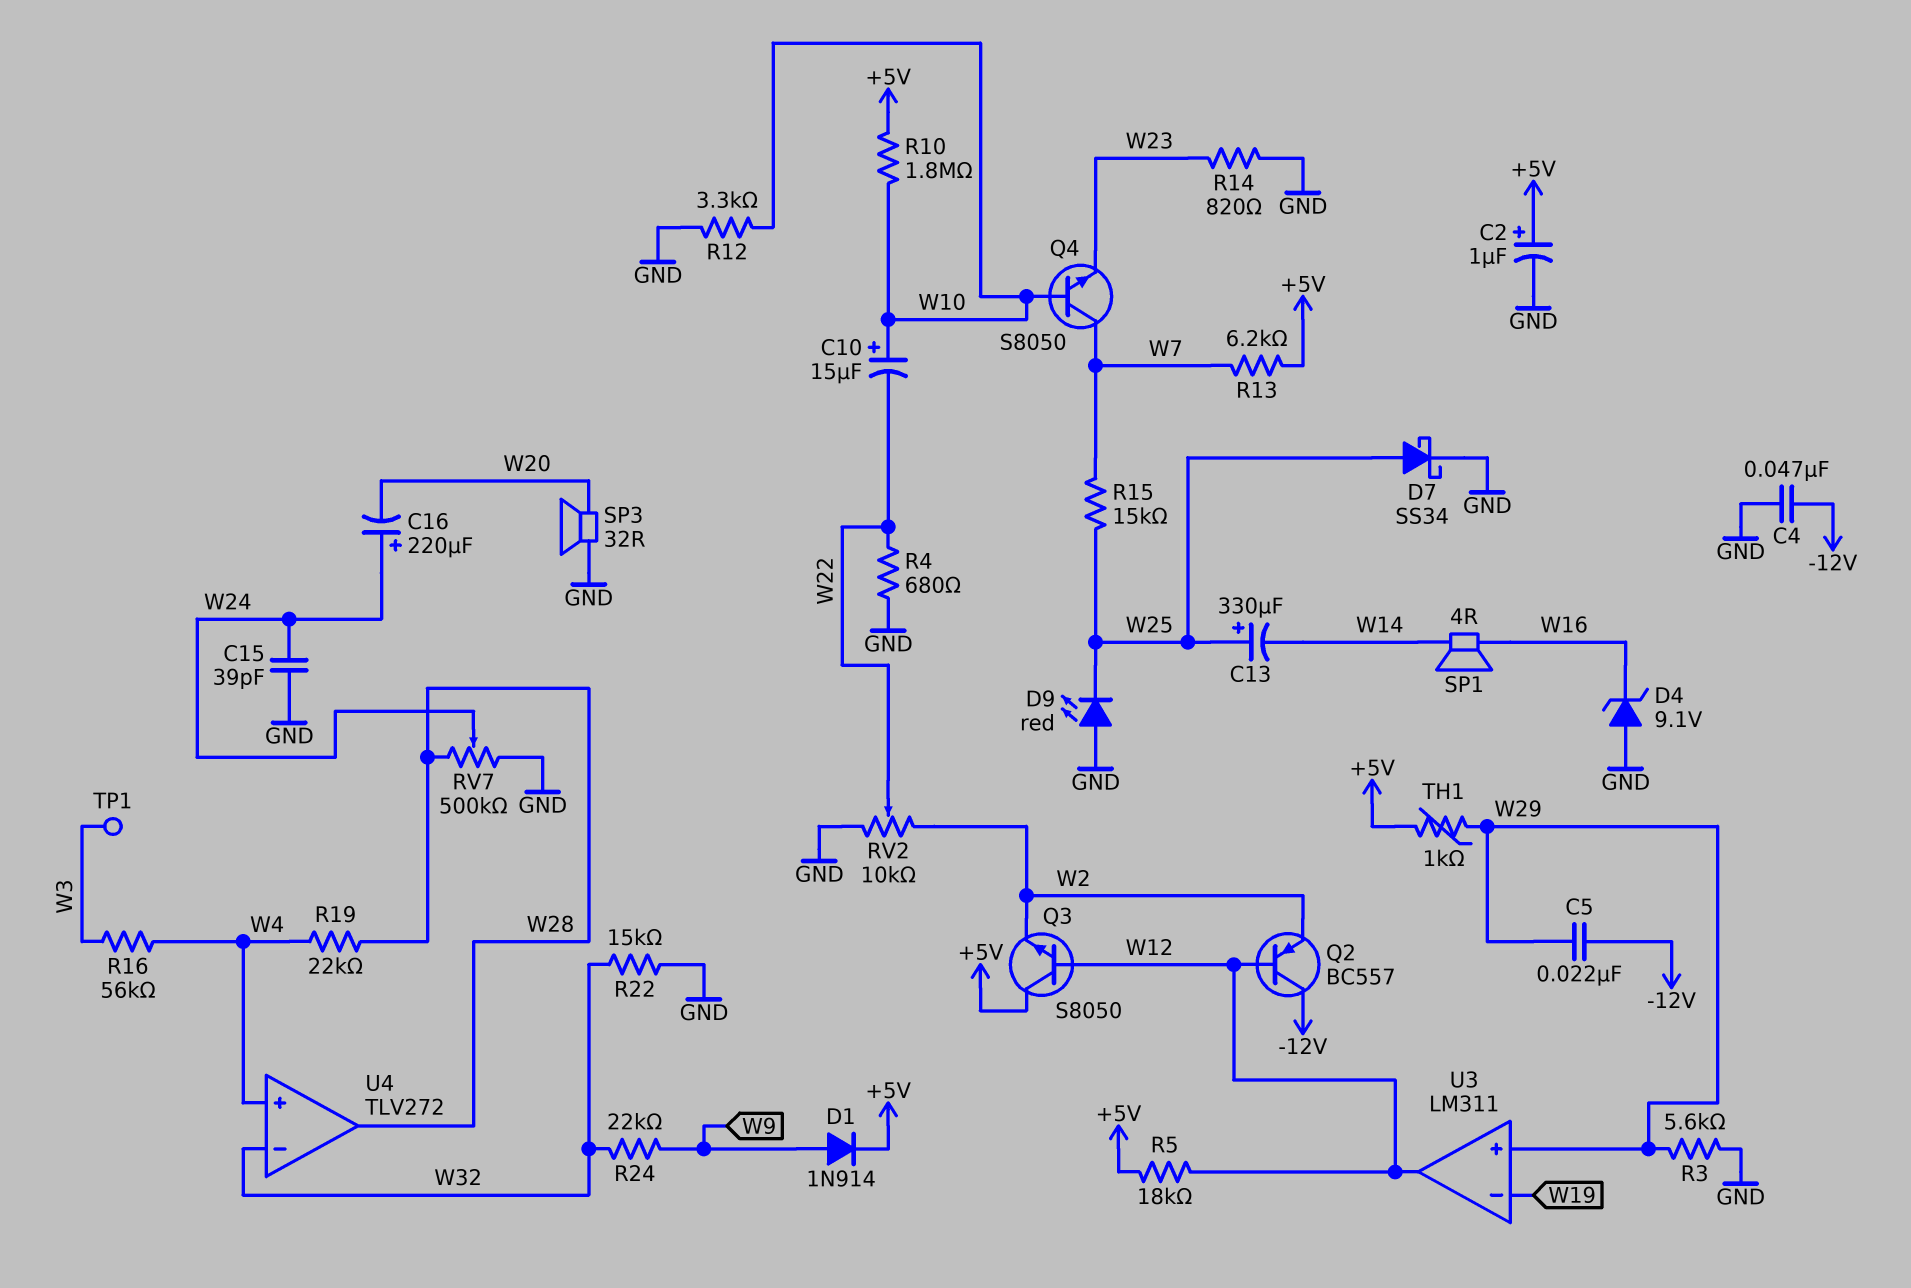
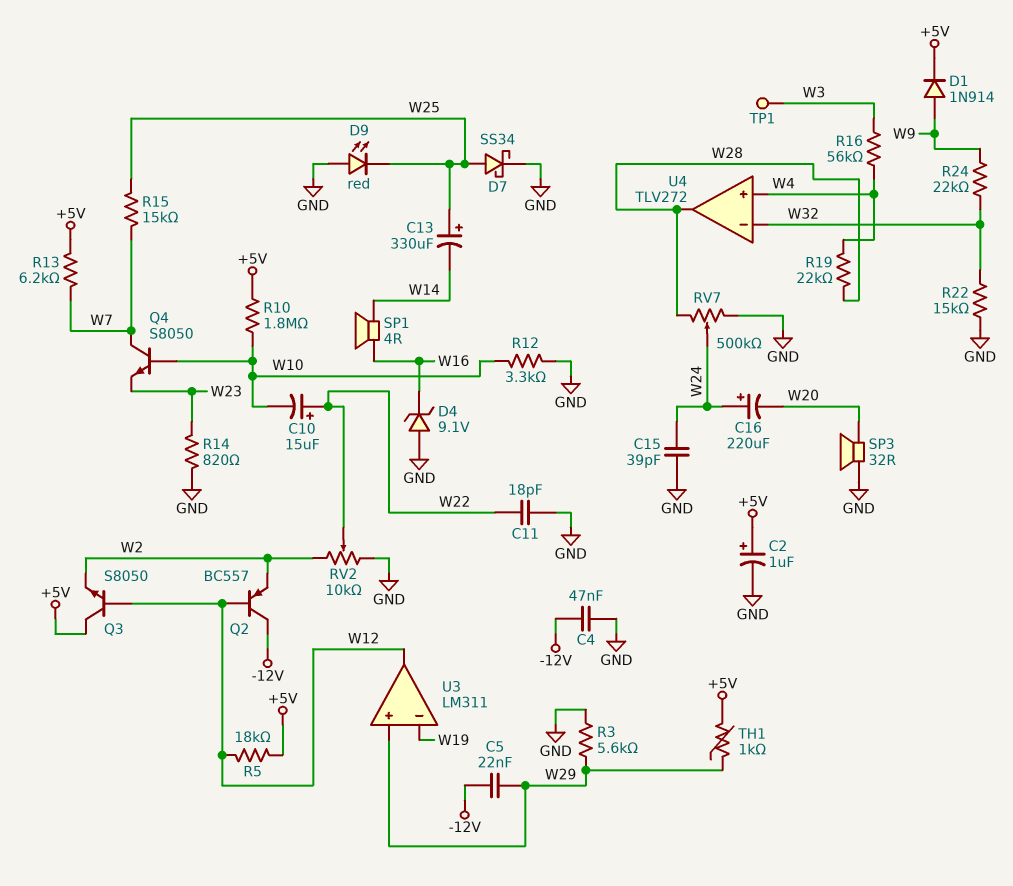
C10: 15uF (plus W10, minus W22) -> 15uF (plus W22, minus W10)
C11: none -> 18pF (GND, W22)
R4: 680 (GND, W22) -> none

